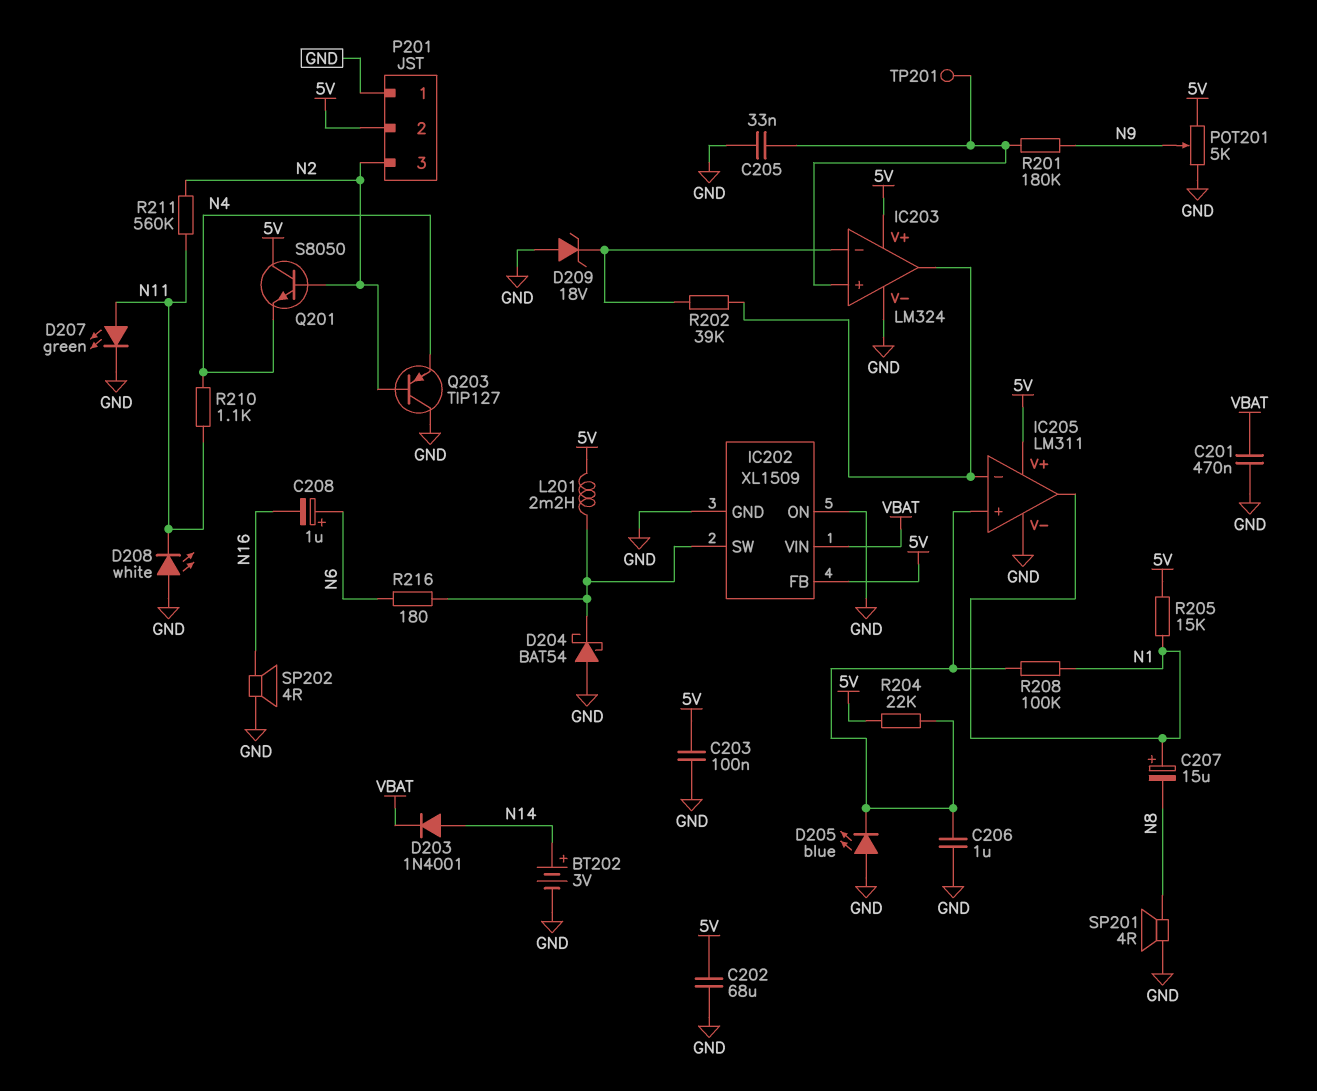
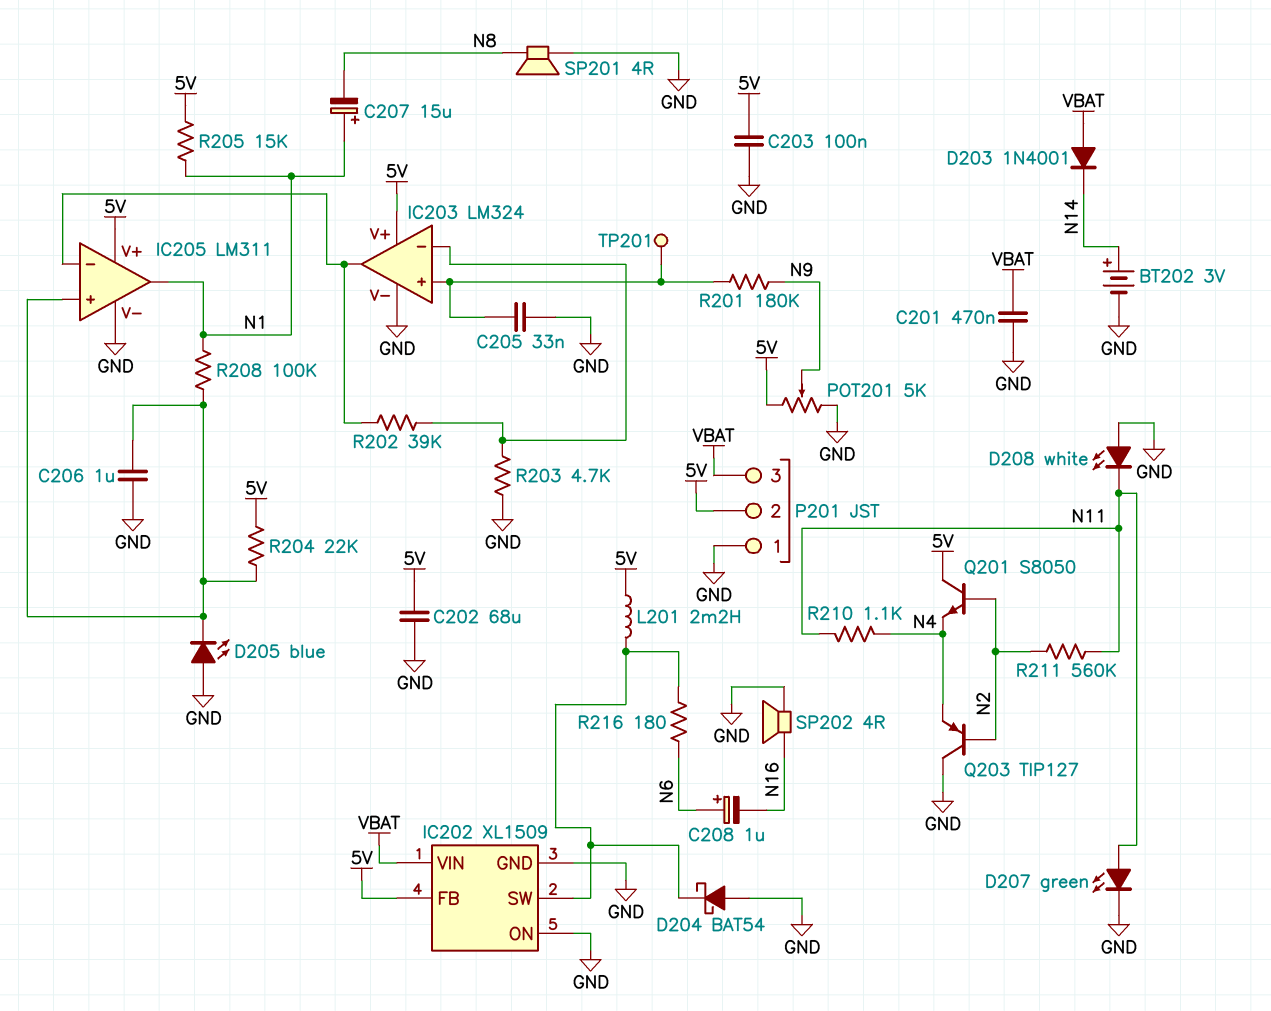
D203: diode 1N4001 (A N14, K VBAT) -> diode 1N4001 (A VBAT, K N14)
D209: zener 18V (A GND, K IC203/in-) -> none
P201 pin 3: N2 -> VBAT
R203: none -> 4.7k (GND, IC203/in-)

